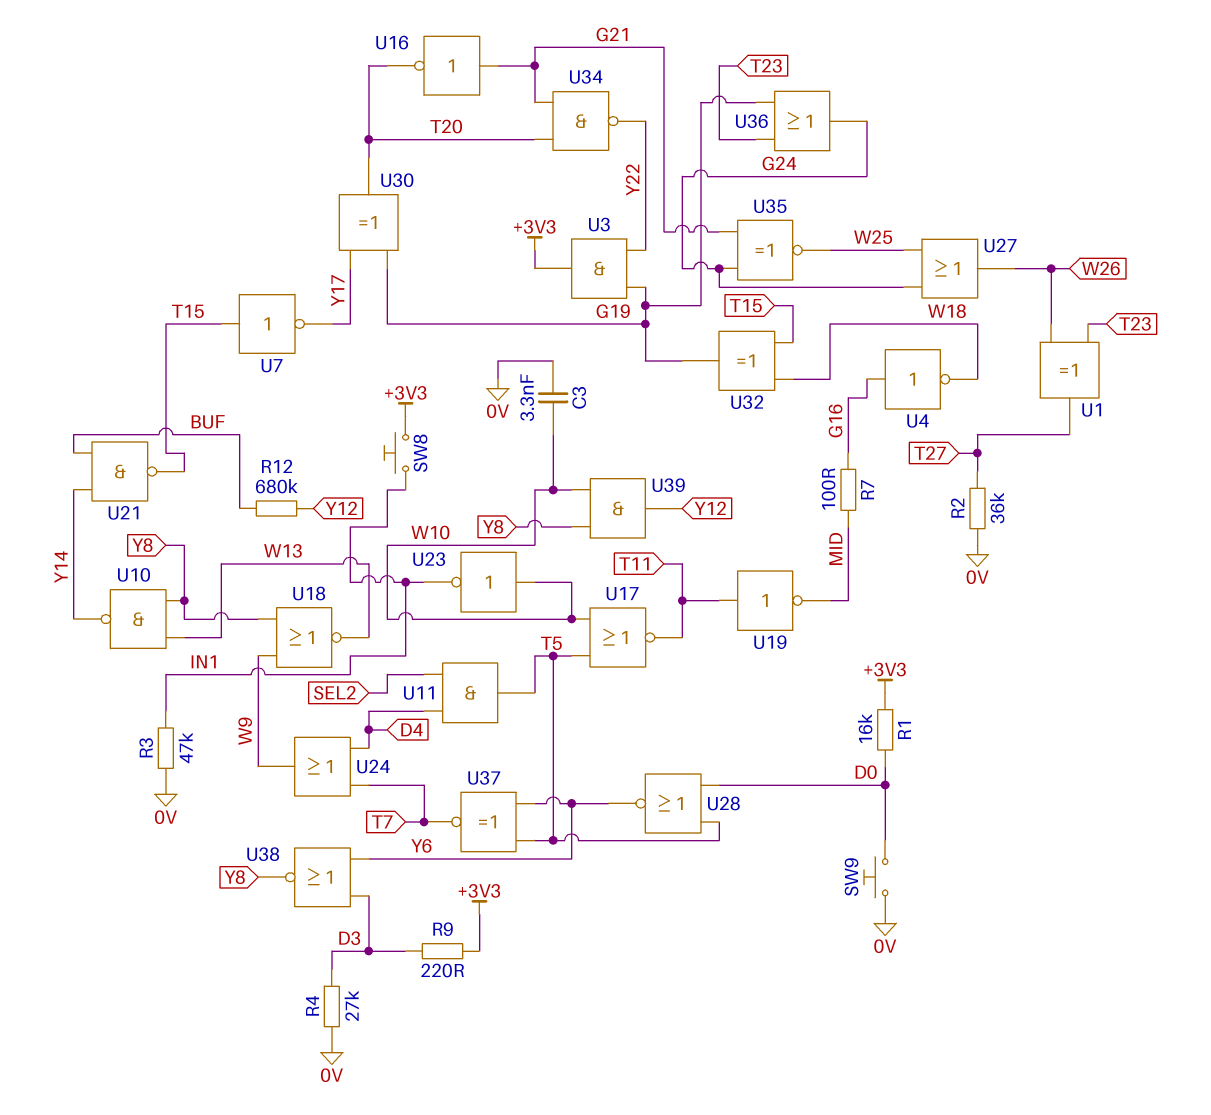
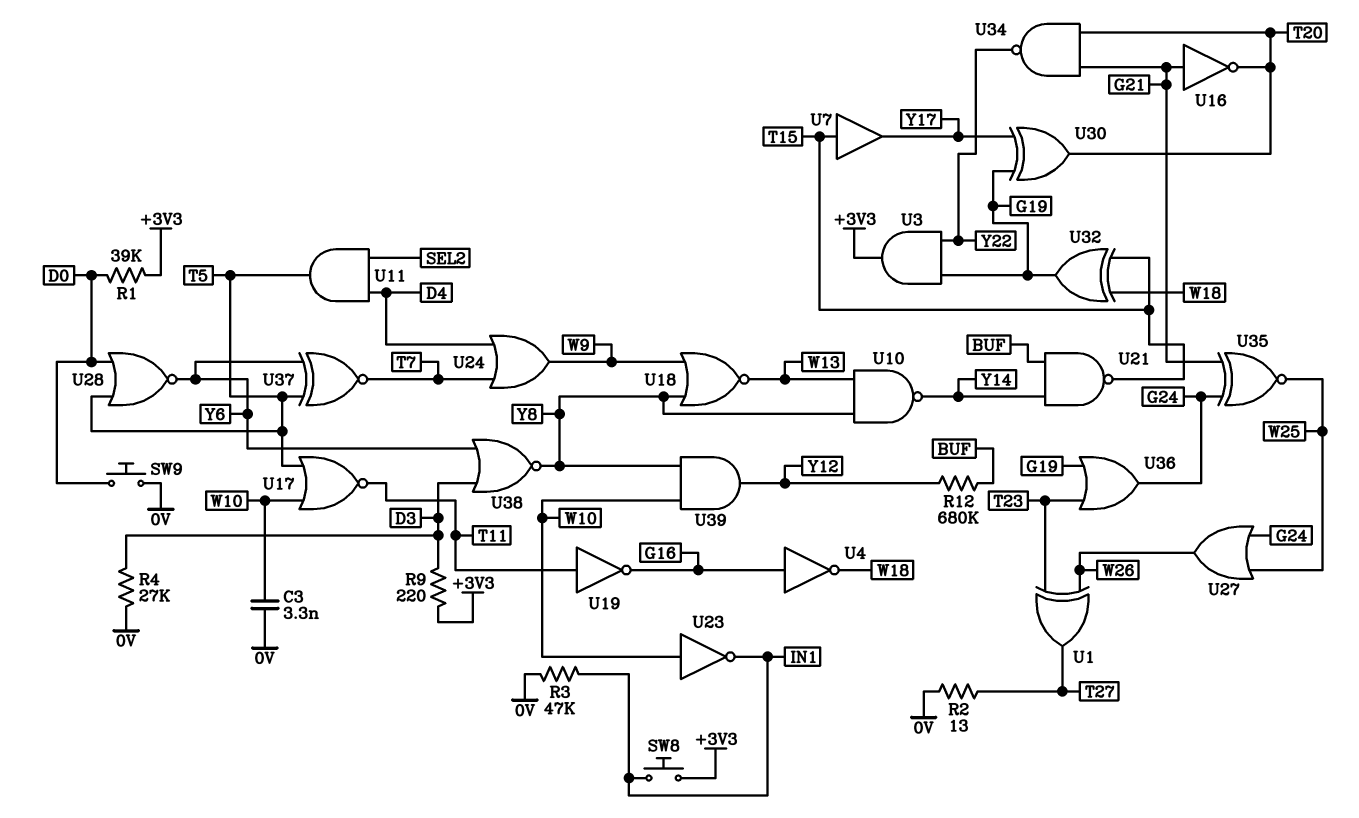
R1: 16k (+3V3, D0) -> 39k (+3V3, D0)
R2: 36k (0V, T27) -> 13 (0V, T27)
R7: 100 (G16, MID) -> none
U7: NOT (in T15, out Y17) -> buffer (in T15, out Y17)
U19: NOT (in T11, out MID) -> NOT (in T11, out G16)

